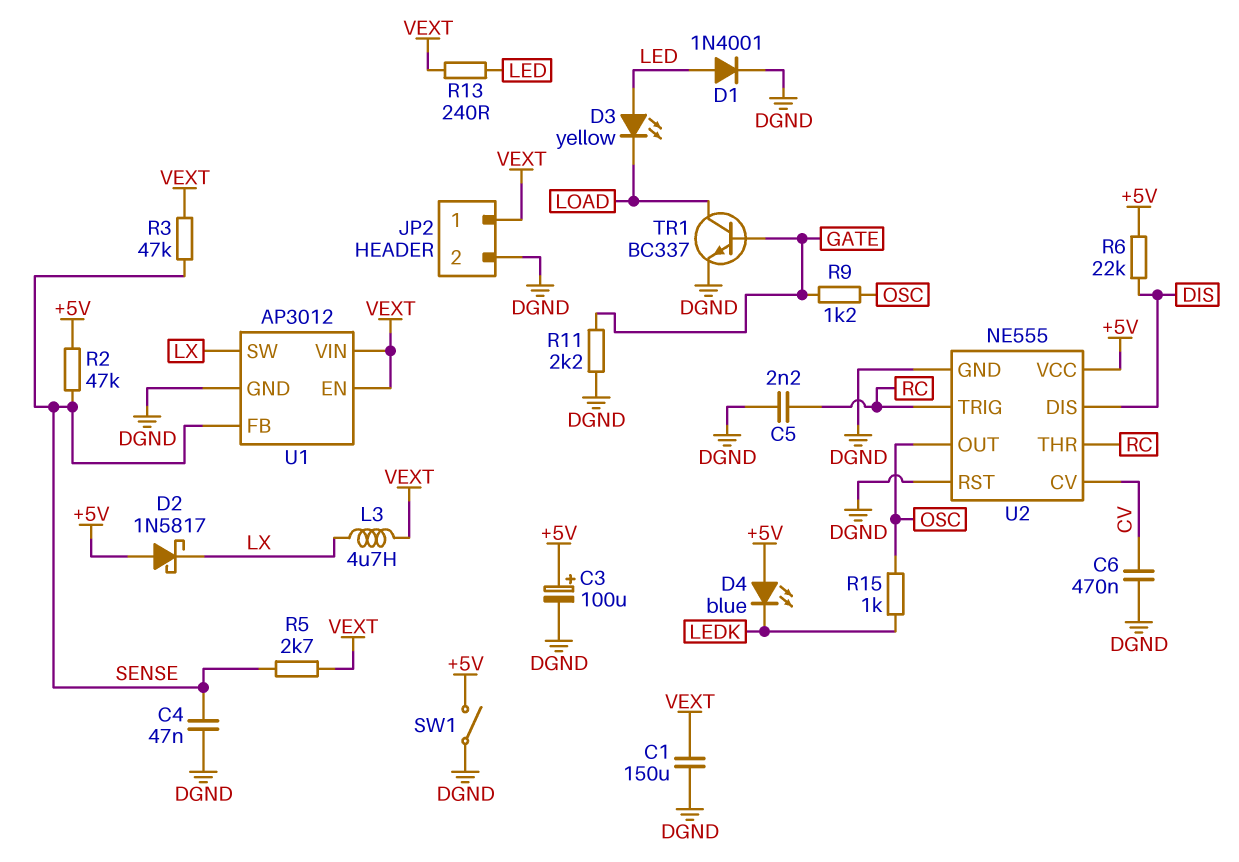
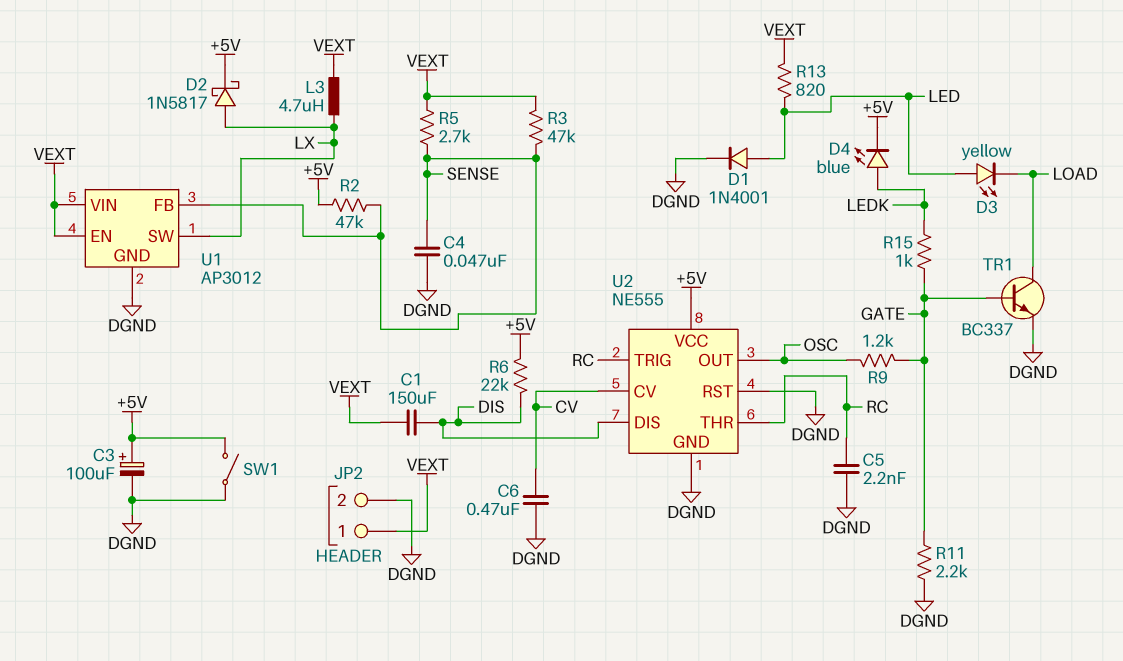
C1: 150uF (DGND, VEXT) -> 150uF (DIS, VEXT)
D2: schottky 1N5817 (A +5V, K LX) -> schottky 1N5817 (A LX, K +5V)
D4: LED blue (A +5V, K LEDK) -> LED blue (A LEDK, K +5V)
R13: 240 (LED, VEXT) -> 820 (LED, VEXT)
R15: 1k (LEDK, OSC) -> 1k (GATE, LEDK)

